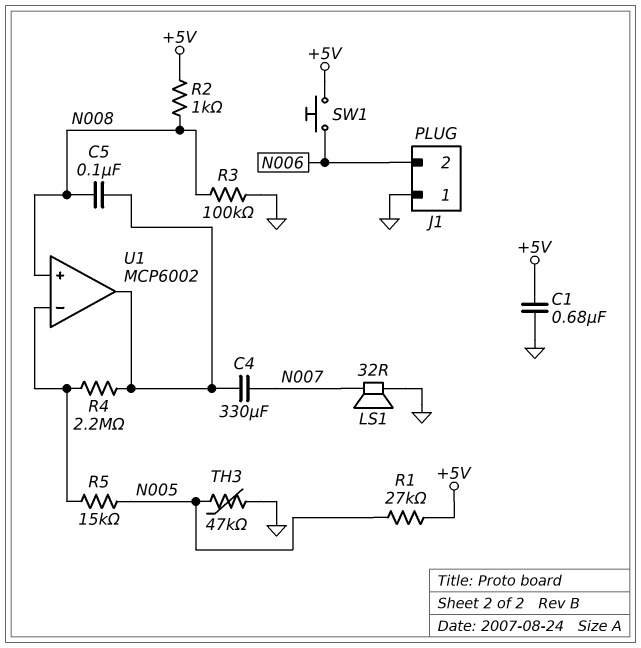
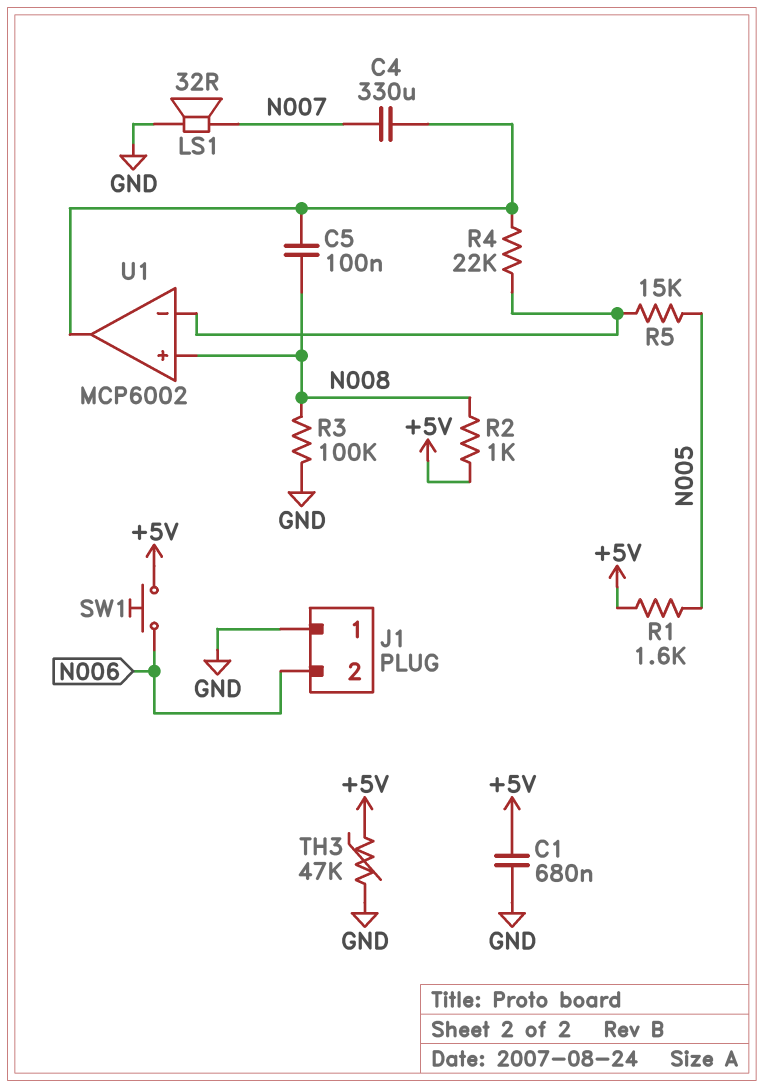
R1: 27k (+5V, N005) -> 1.6k (+5V, N005)
R4: 2.2M (U1/in-, U1/out) -> 22k (U1/in-, U1/out)
TH3: 47k (GND, N005) -> 47k (+5V, GND)

